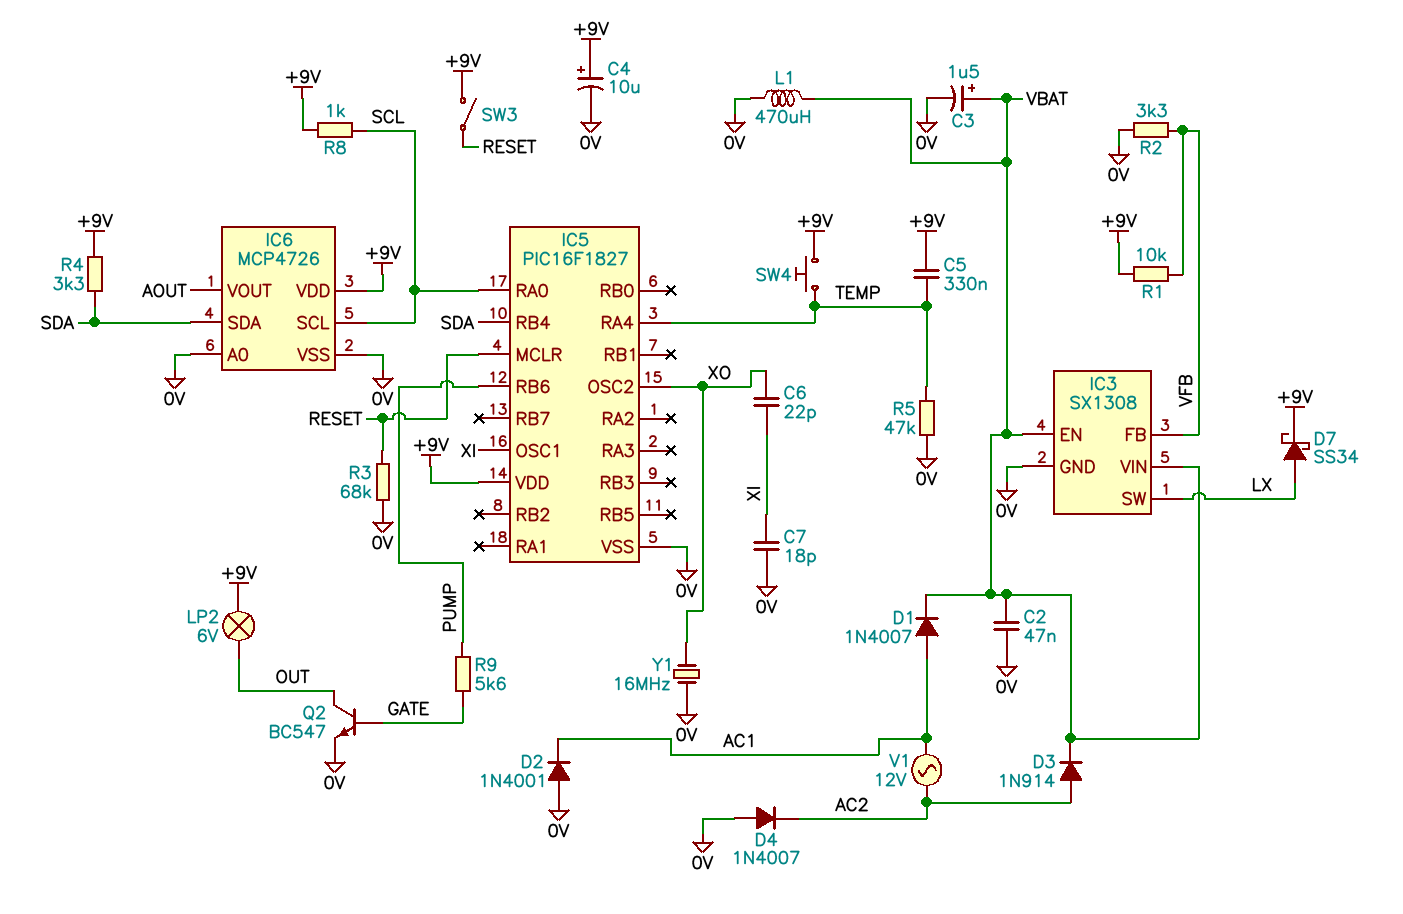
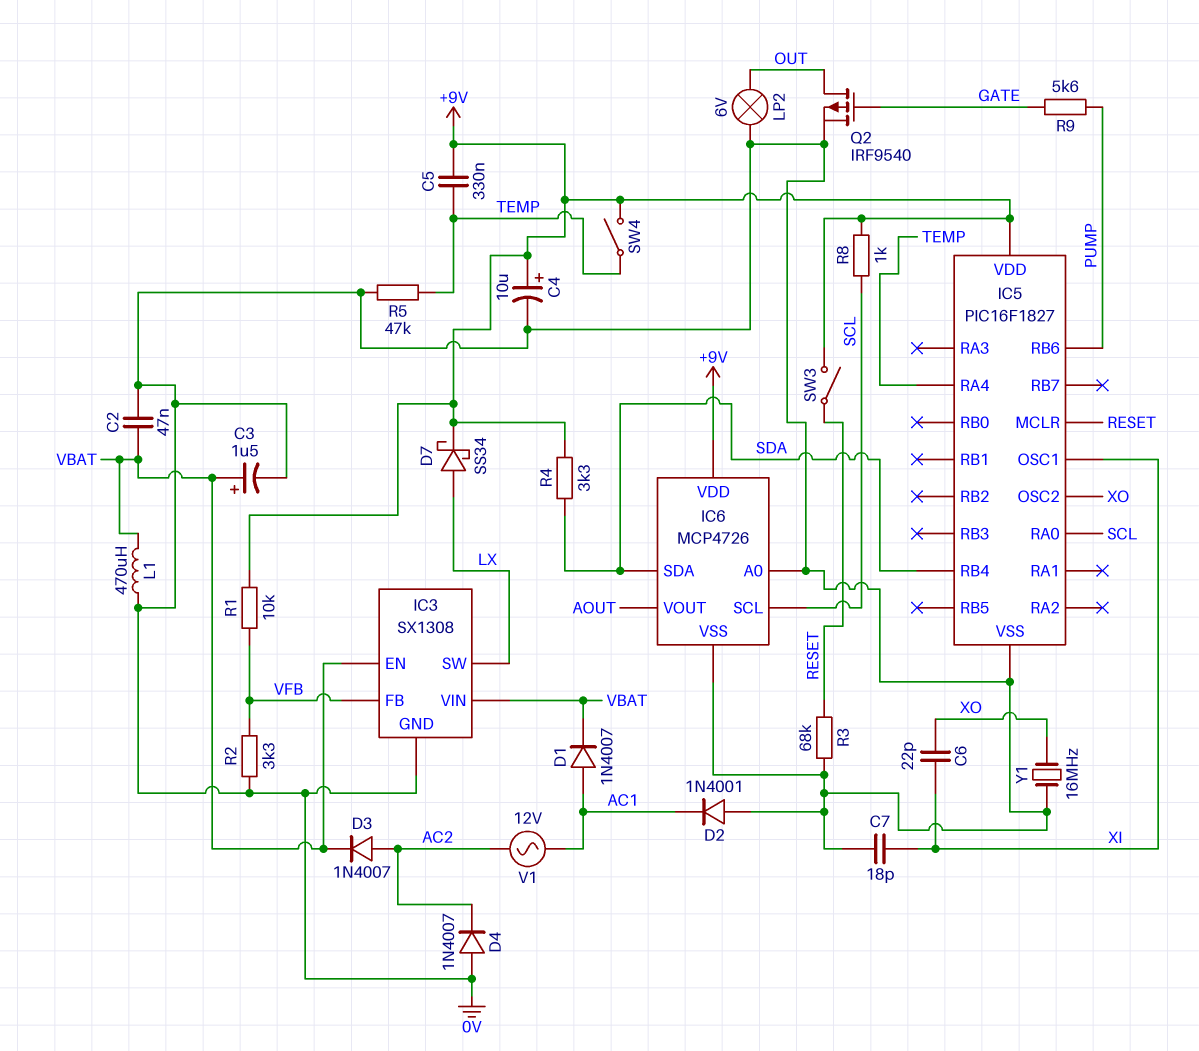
D3: diode 1N914 (A AC2, K VBAT) -> diode 1N4007 (A AC2, K VBAT)
LP2: lamp 6V (+9V, OUT) -> lamp 6V (0V, OUT)
Q2: NPN BC547 (B GATE, C OUT, E 0V) -> PMOS IRF9540 (G GATE, D OUT, S 0V)
SW4: button (+9V, TEMP) -> switch (+9V, TEMP)

